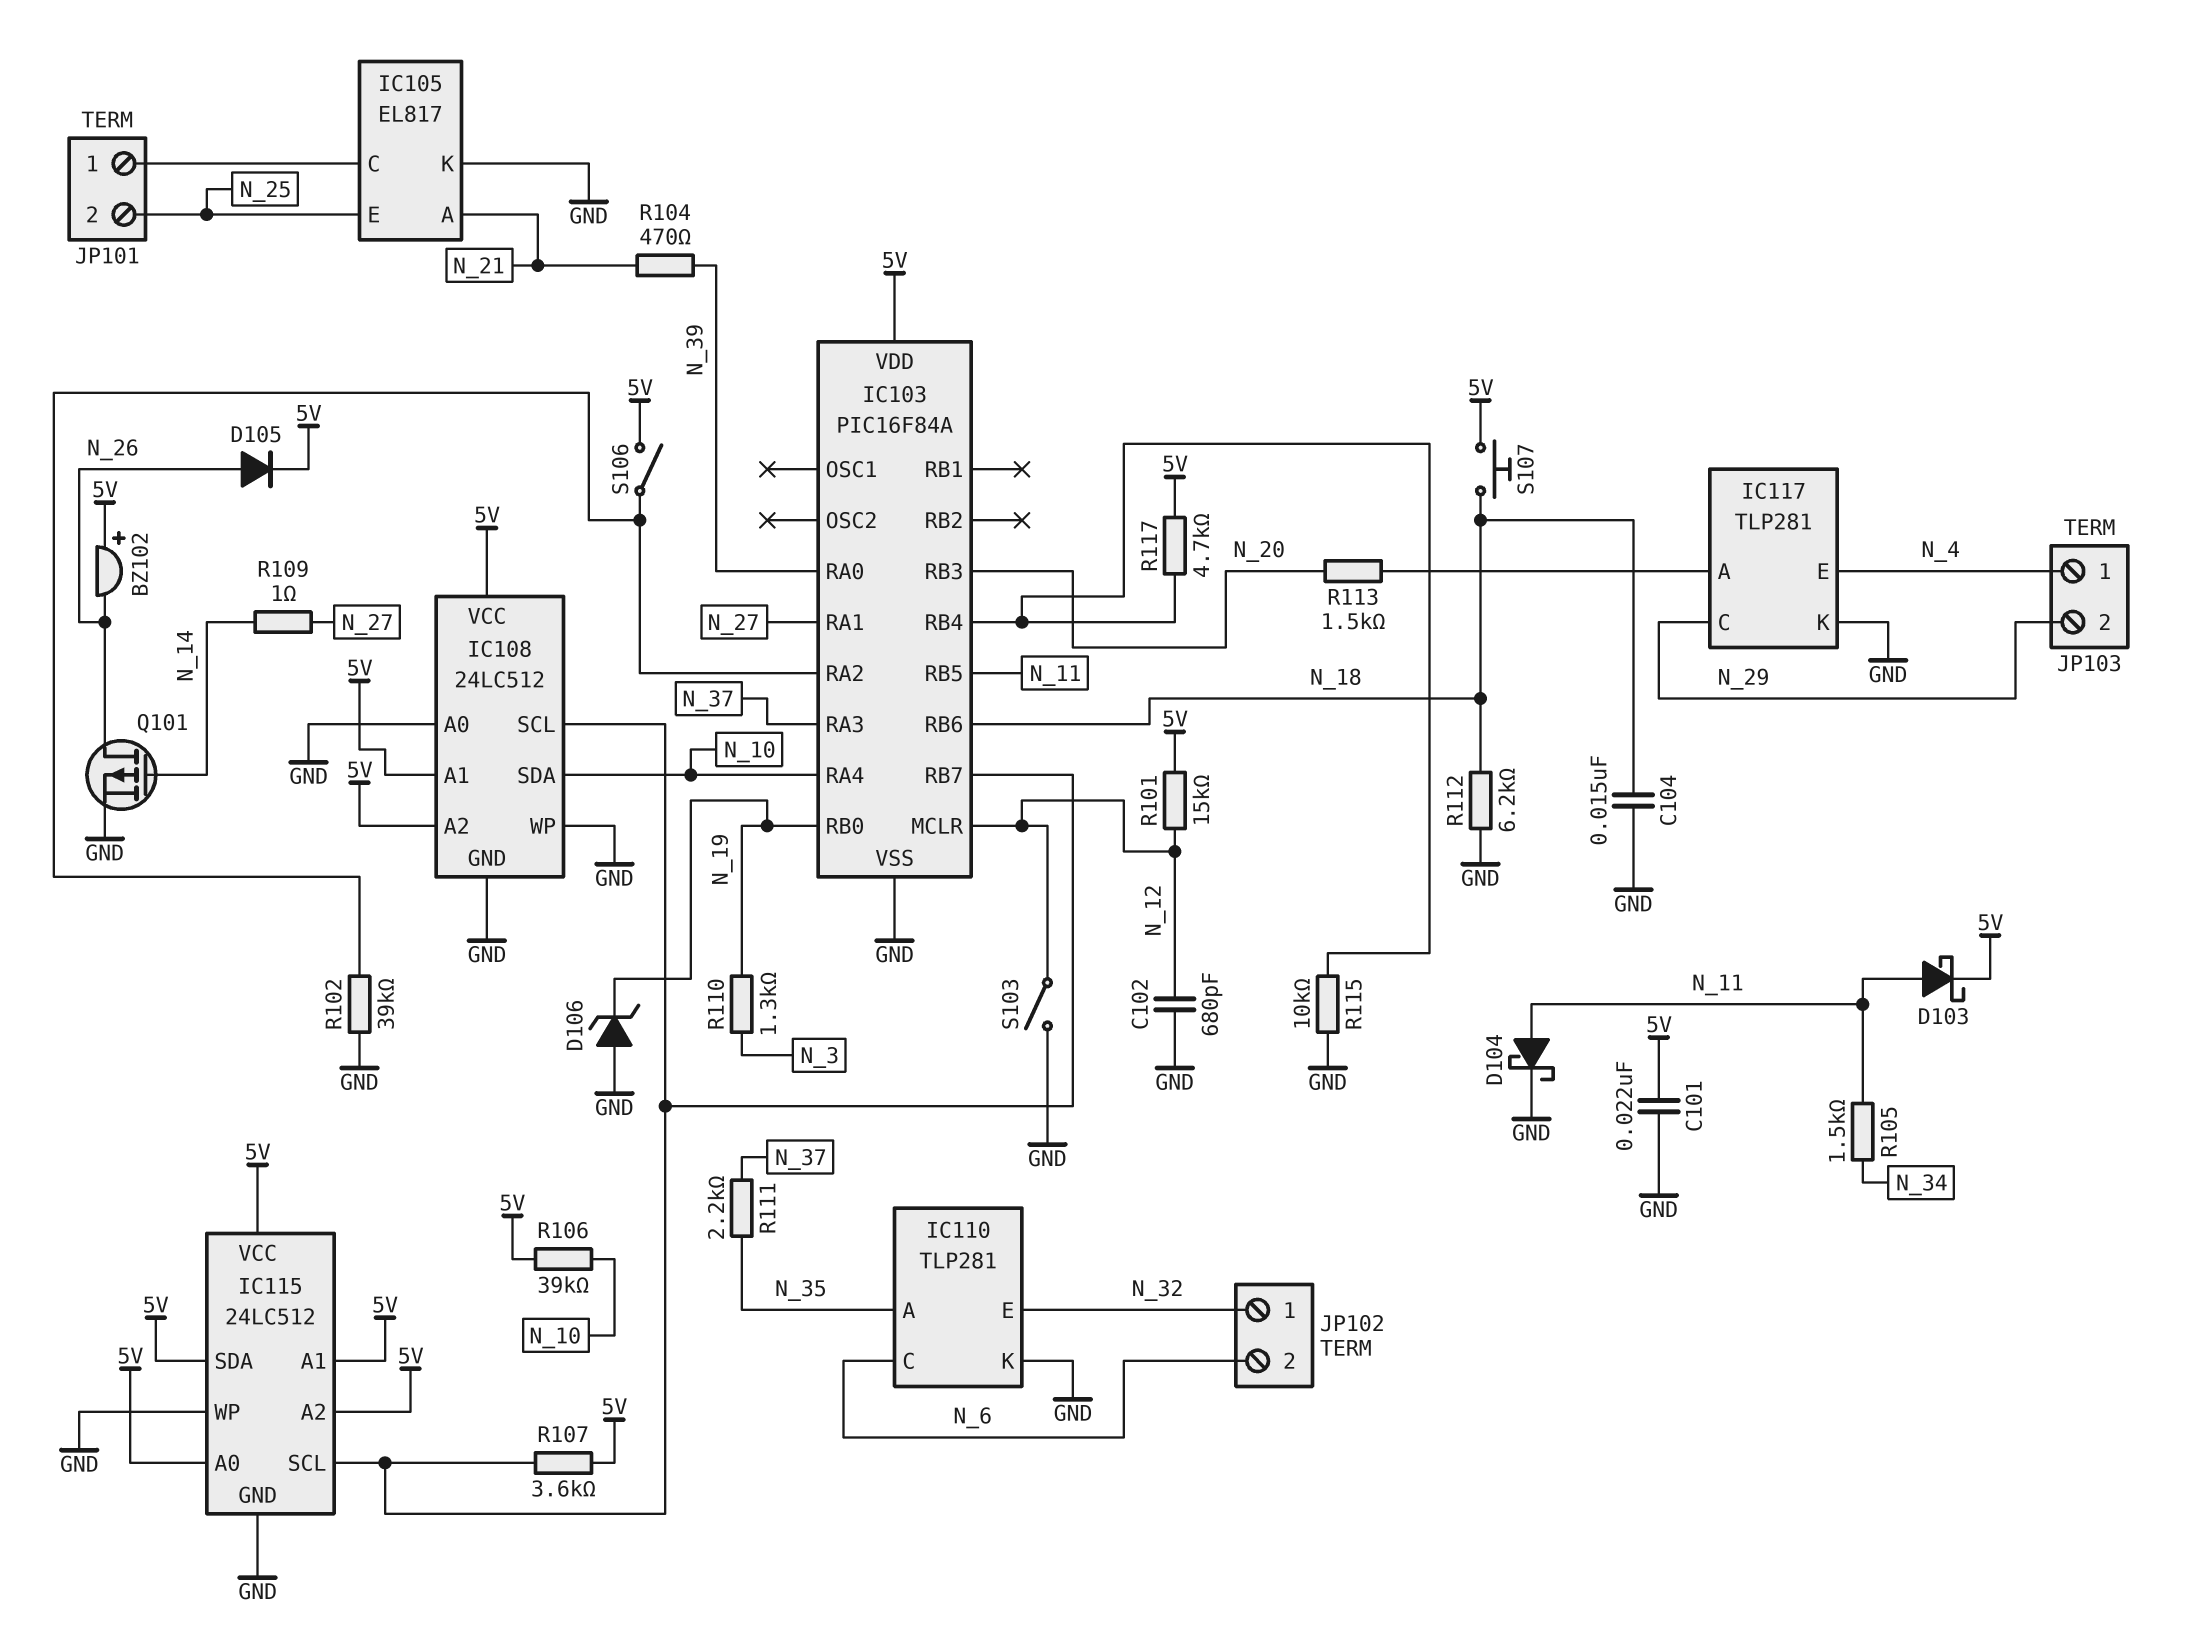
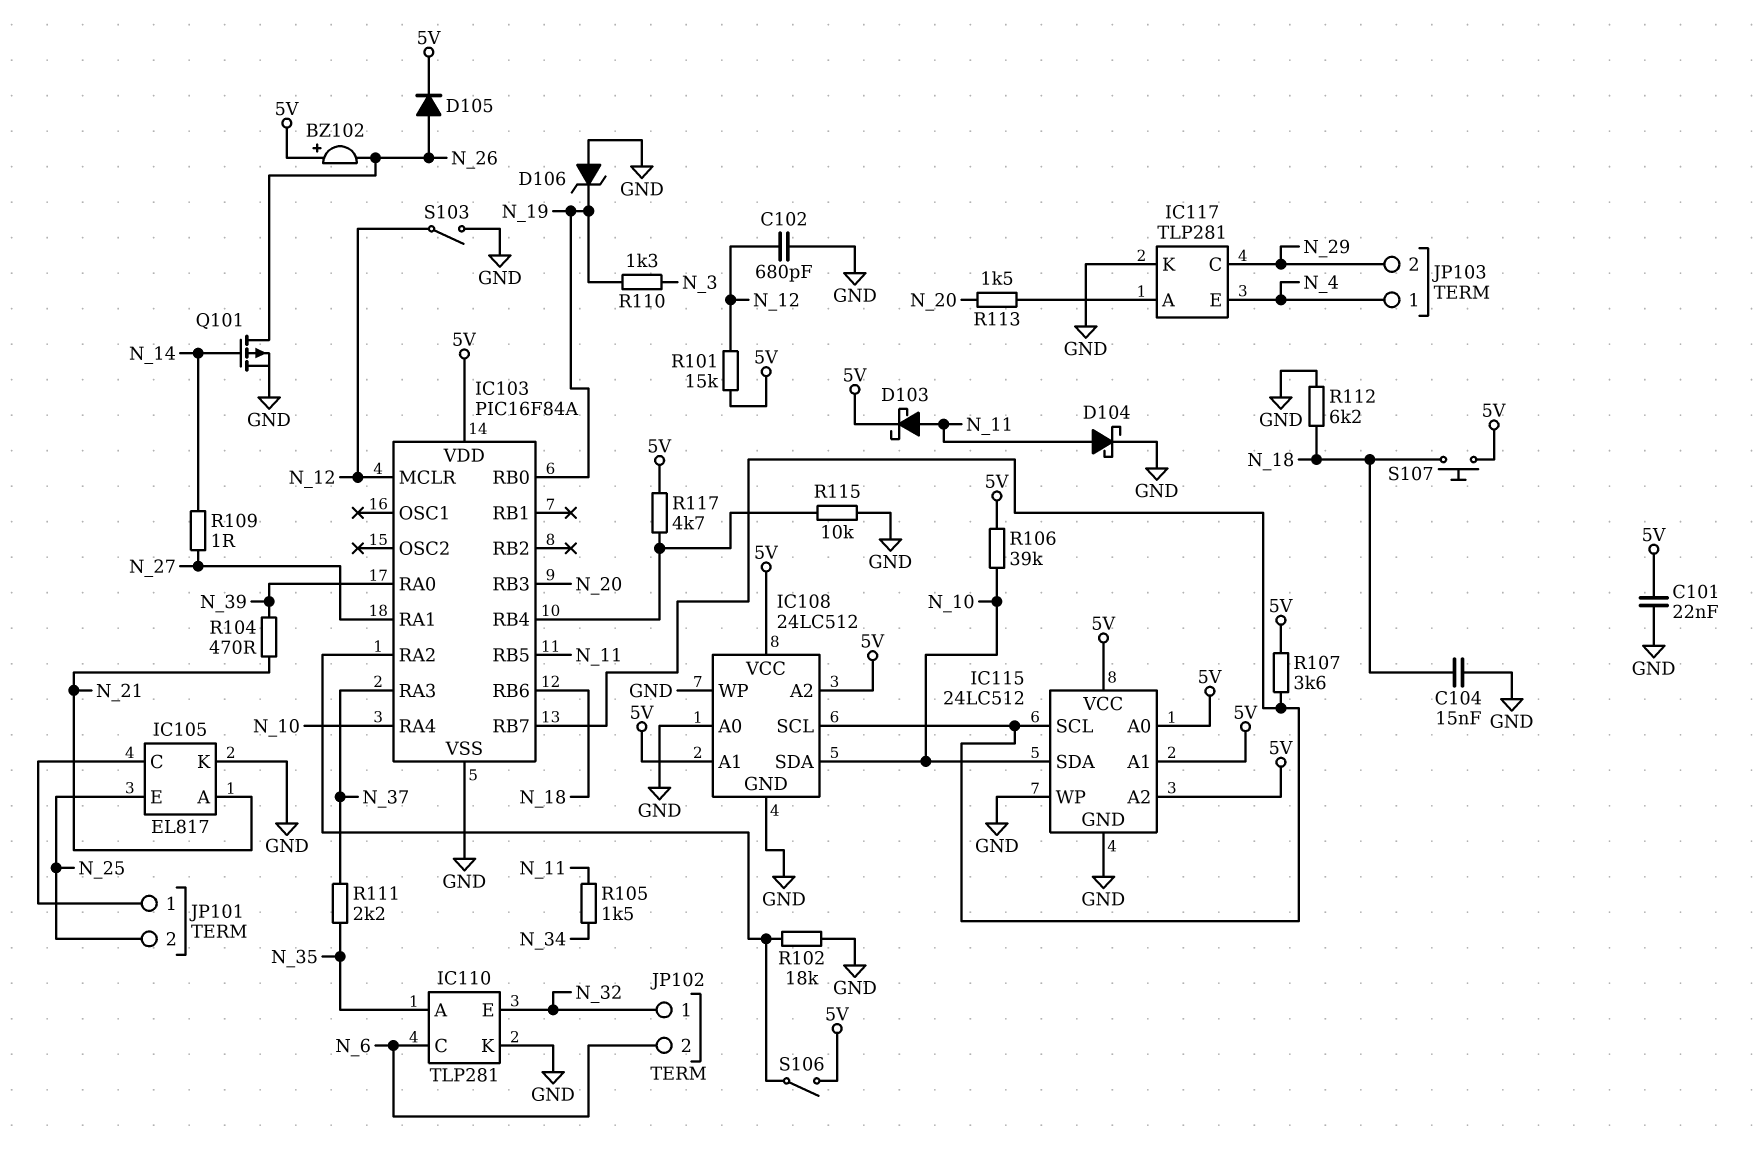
IC115 pin SDA: 5V -> N_10
R102: 39k (GND, IC103/RA2) -> 18k (GND, IC103/RA2)

